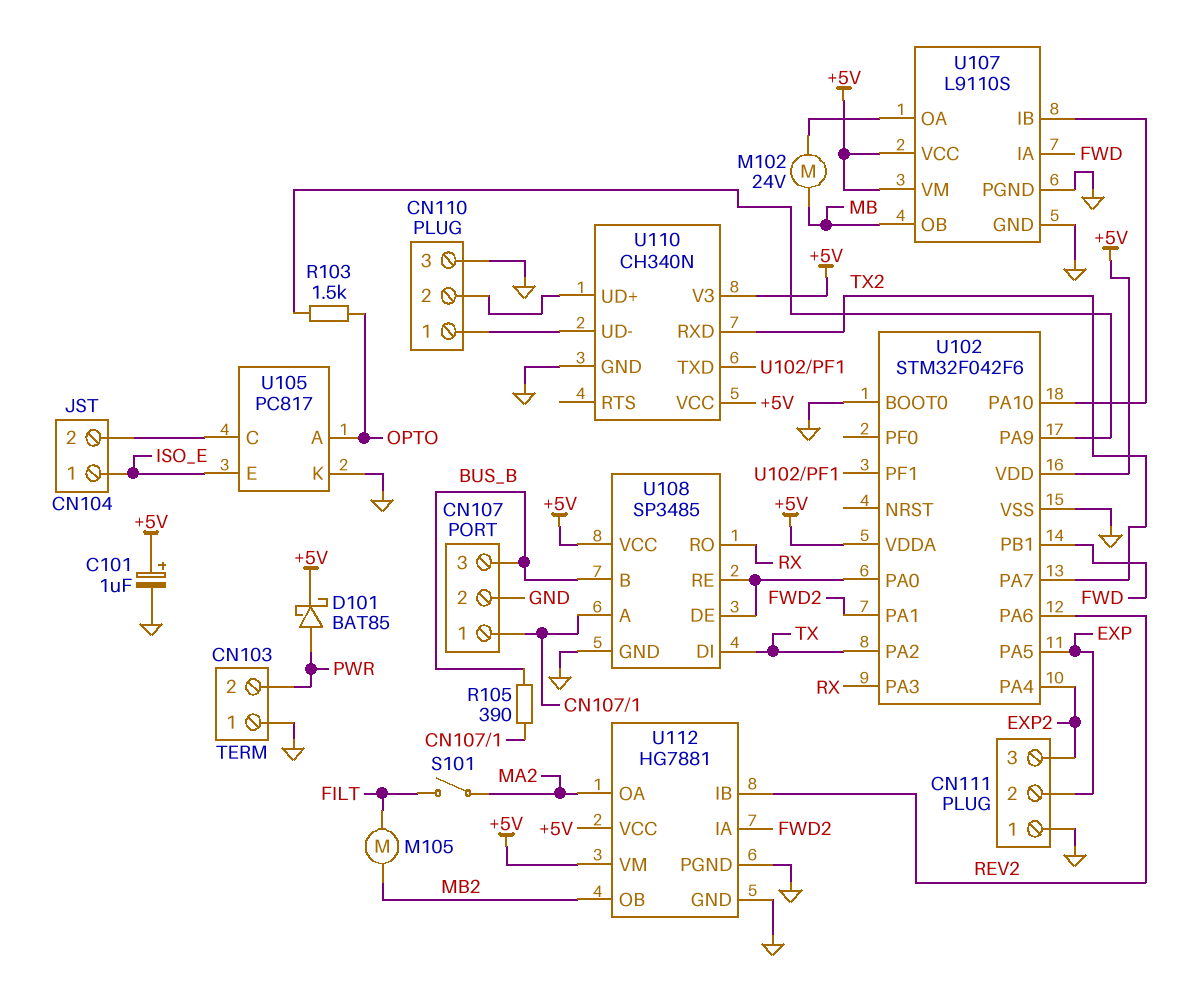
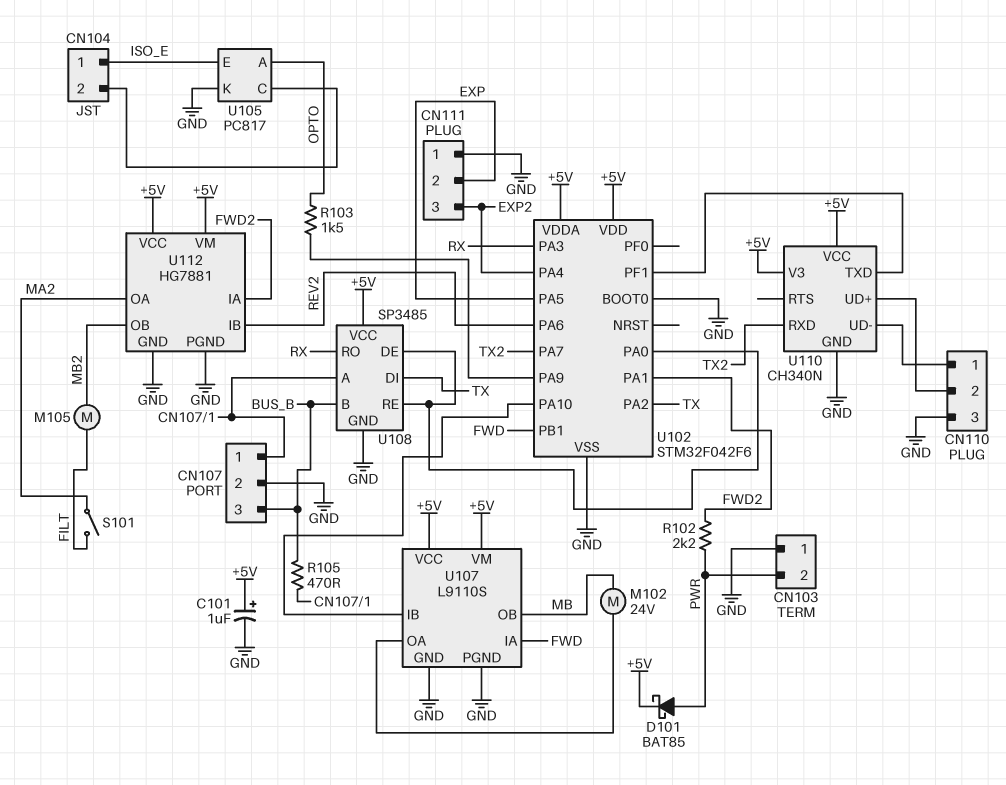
R102: none -> 2.2k (FWD2, PWR)
R105: 390 (BUS_B, CN107/1) -> 470 (BUS_B, CN107/1)

